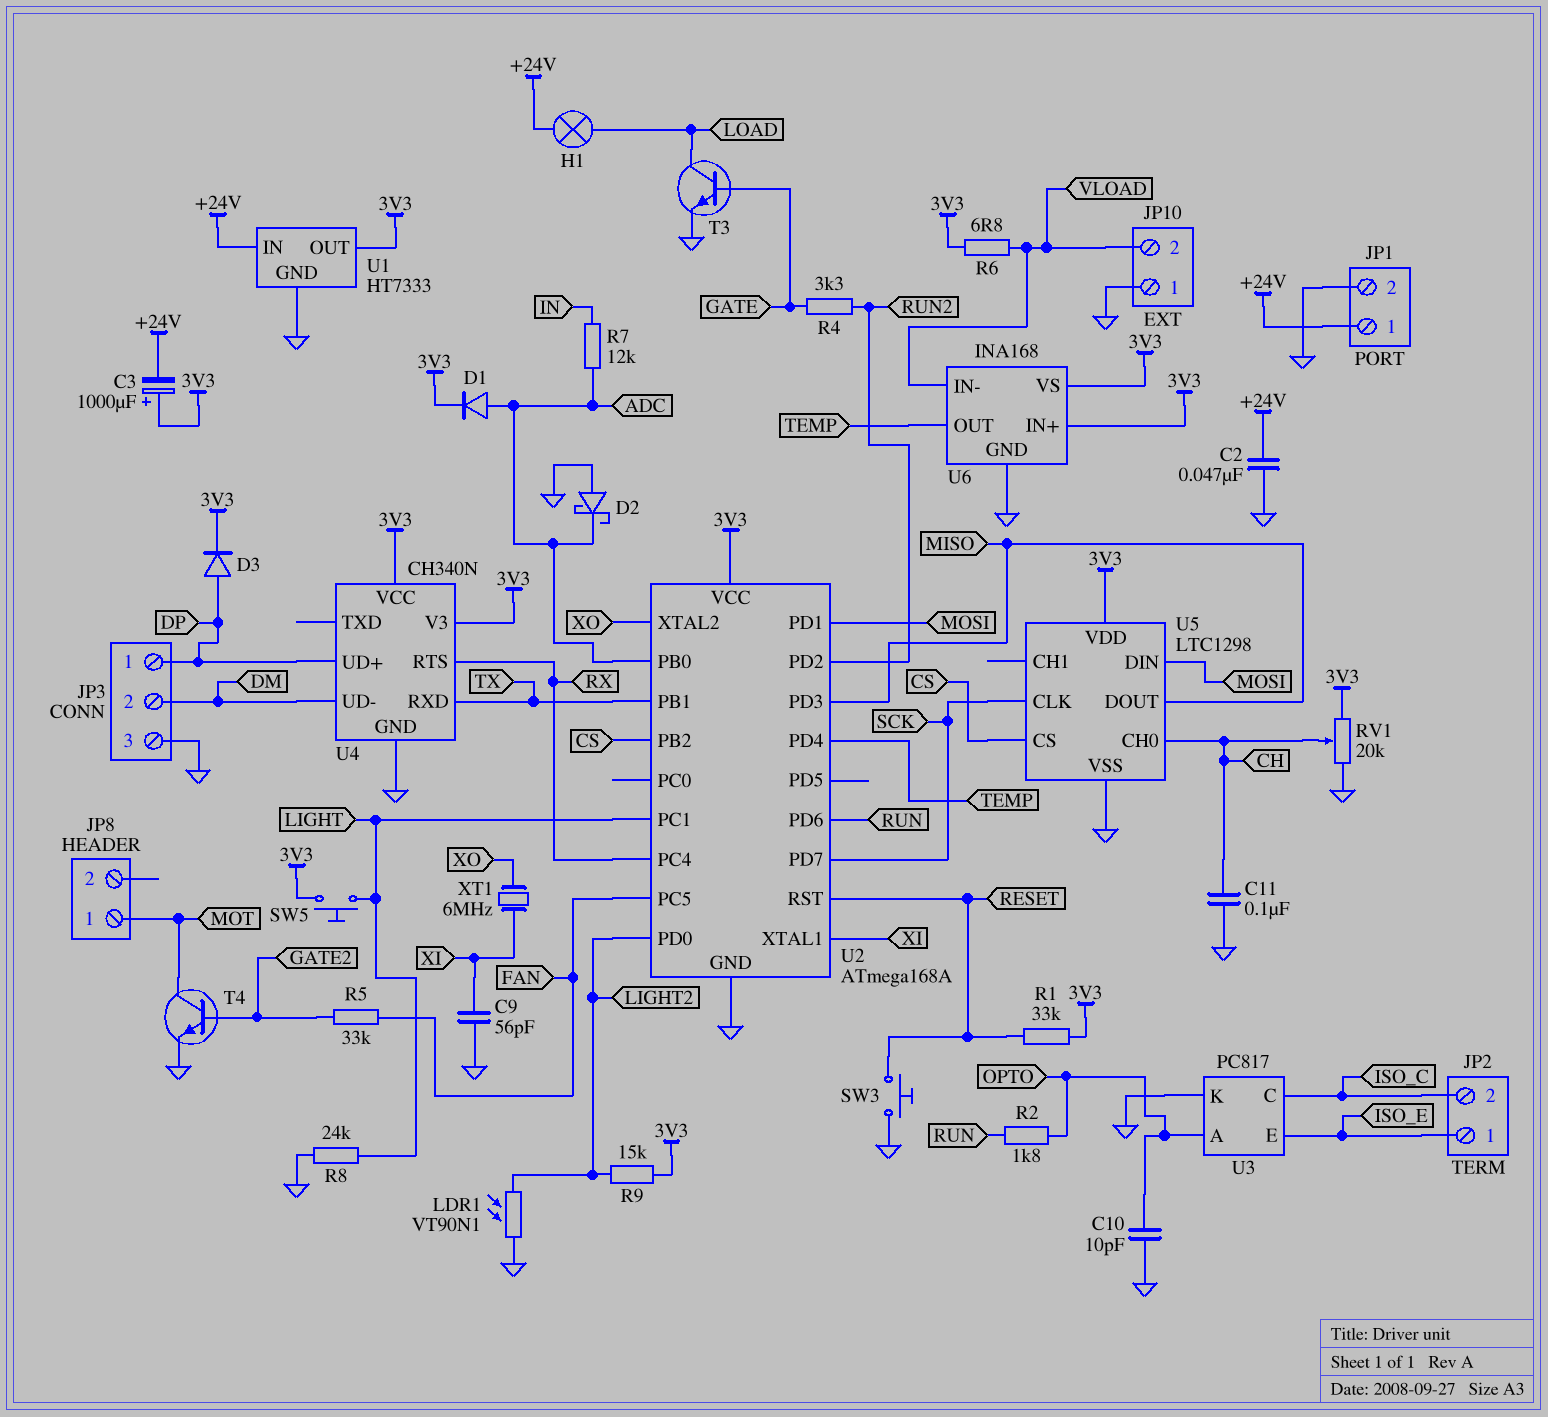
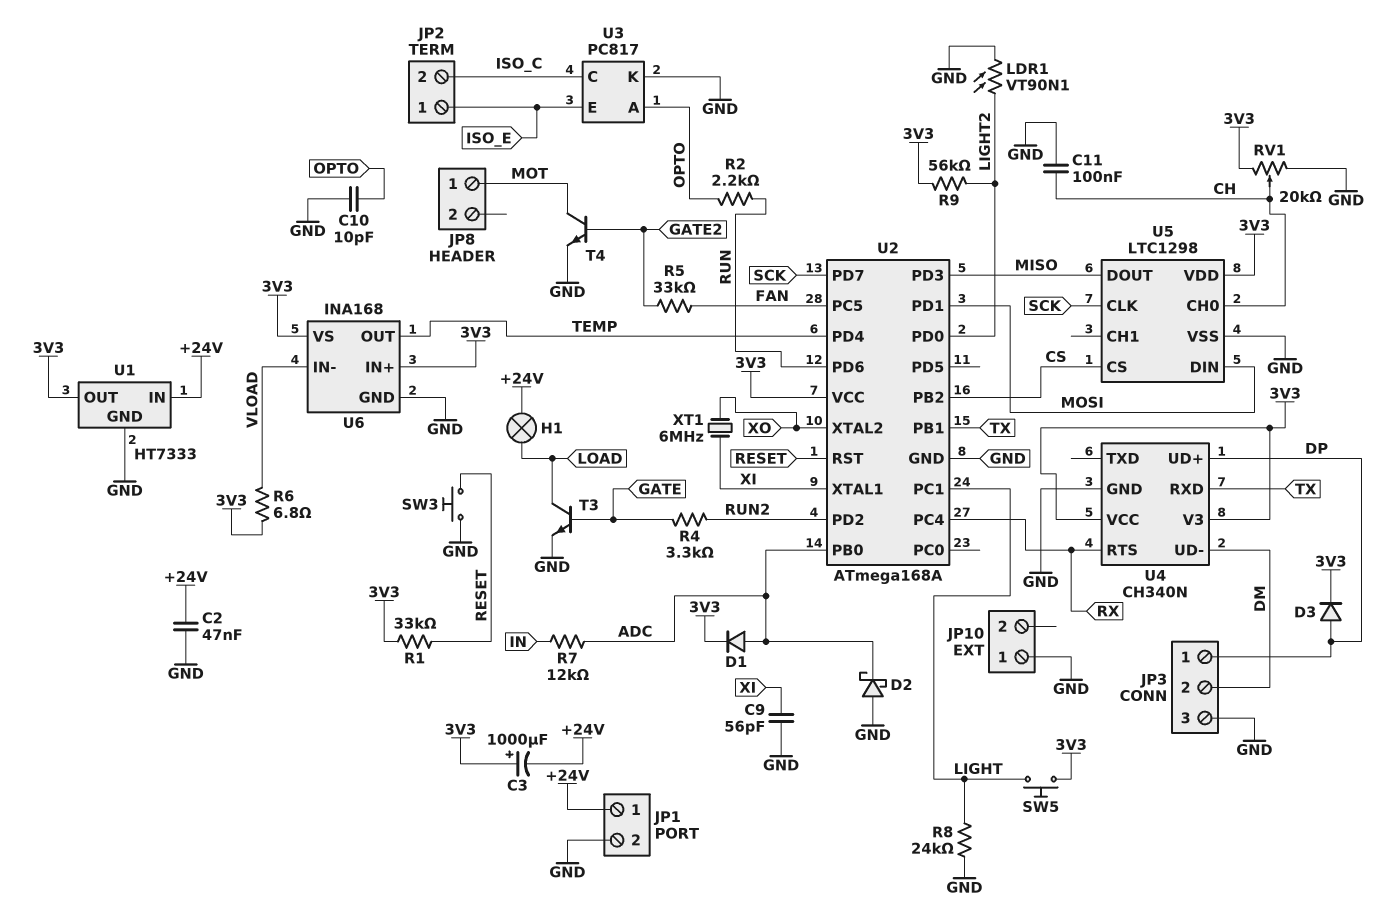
JP10 pin 2: VLOAD -> none
R2: 1.8k (OPTO, RUN) -> 2.2k (OPTO, RUN)
R9: 15k (3V3, LIGHT2) -> 56k (3V3, LIGHT2)

